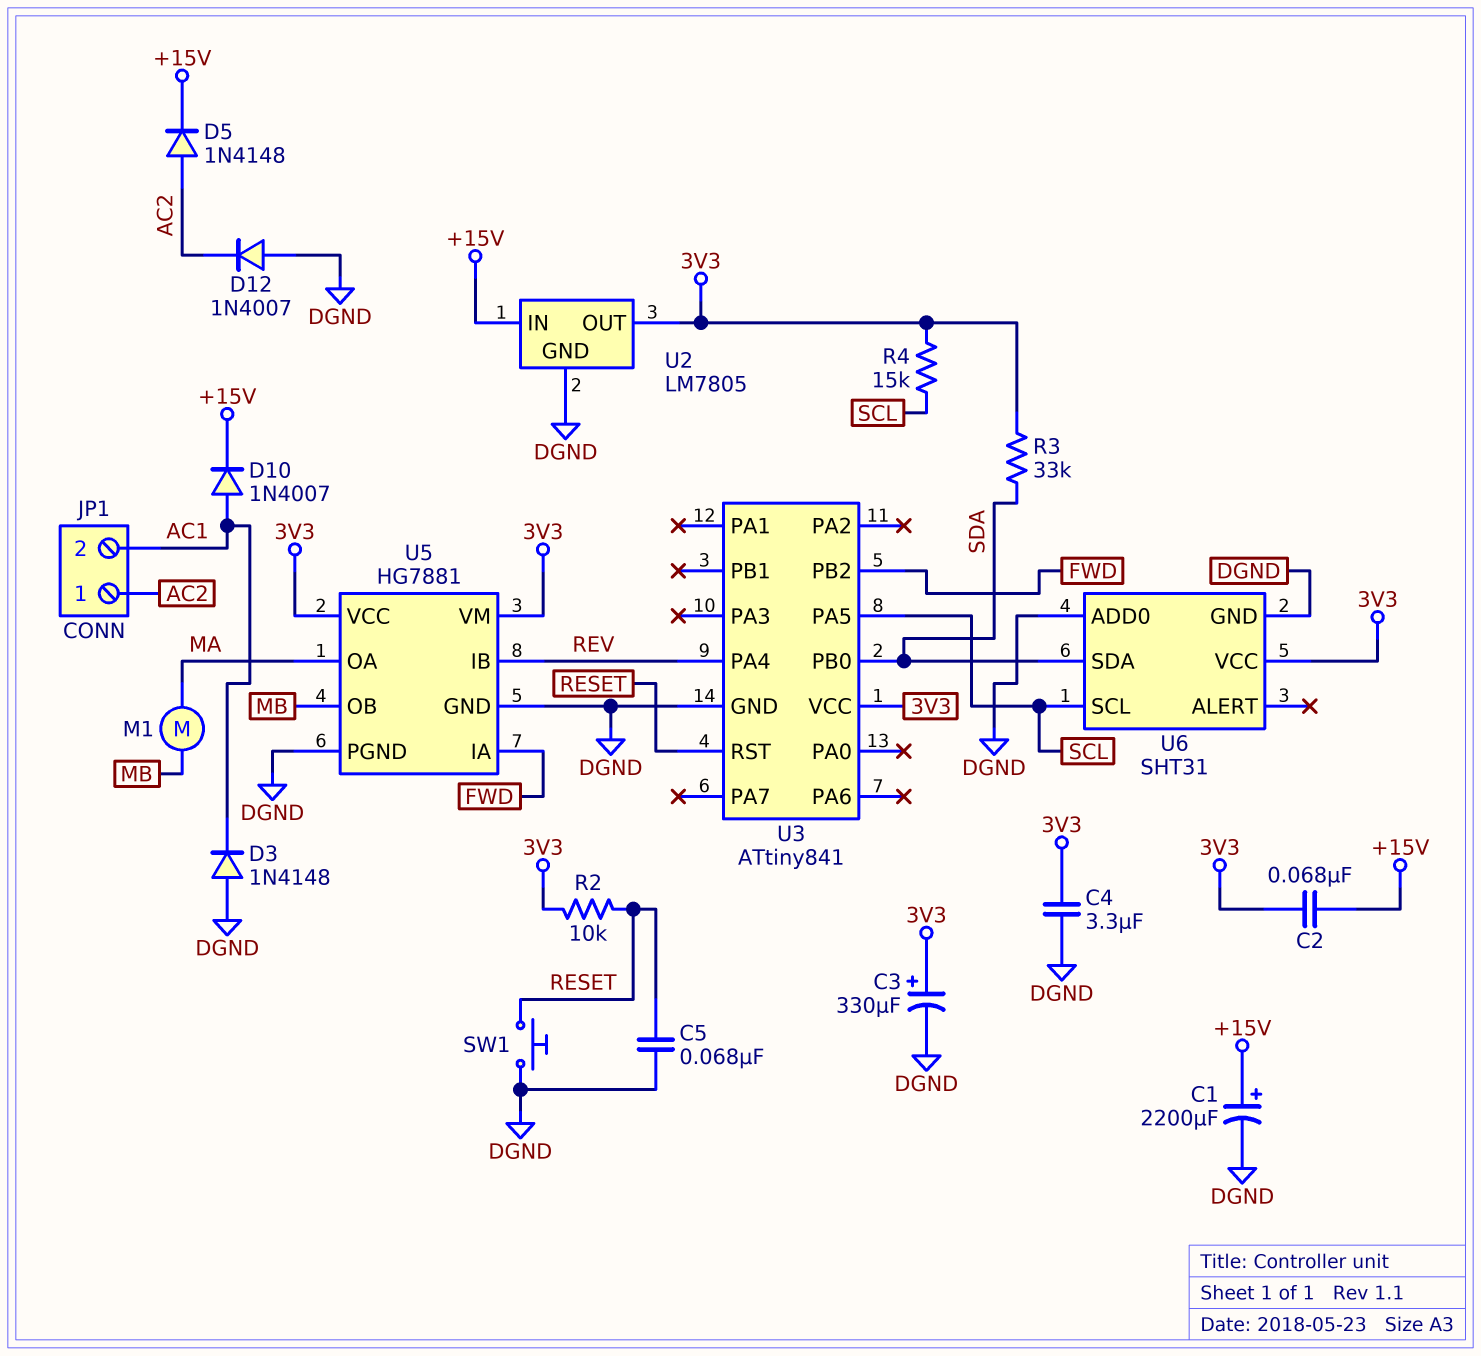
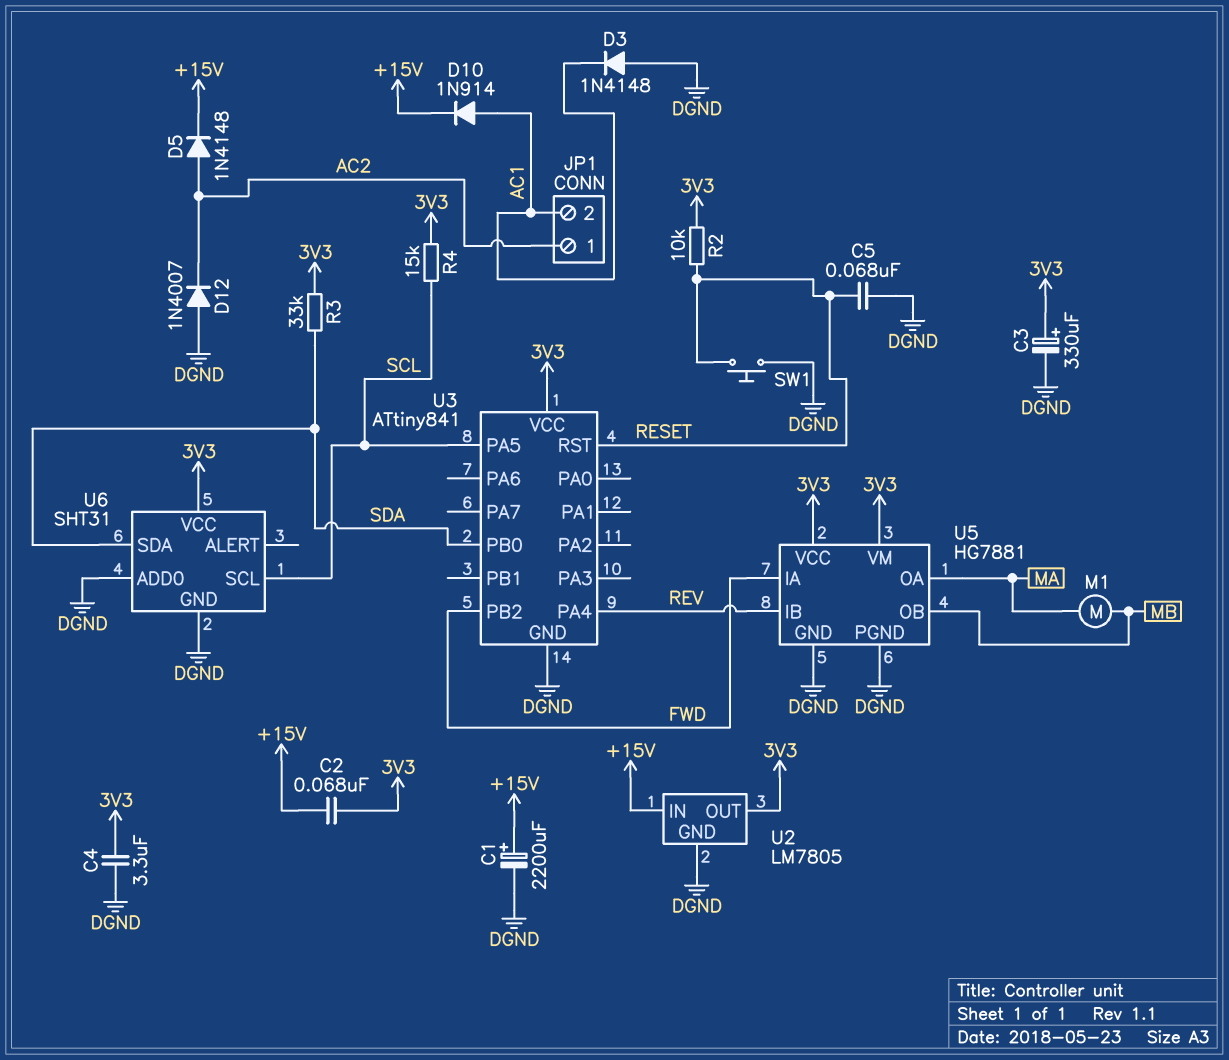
D10: diode 1N4007 (A AC1, K +15V) -> diode 1N914 (A AC1, K +15V)

